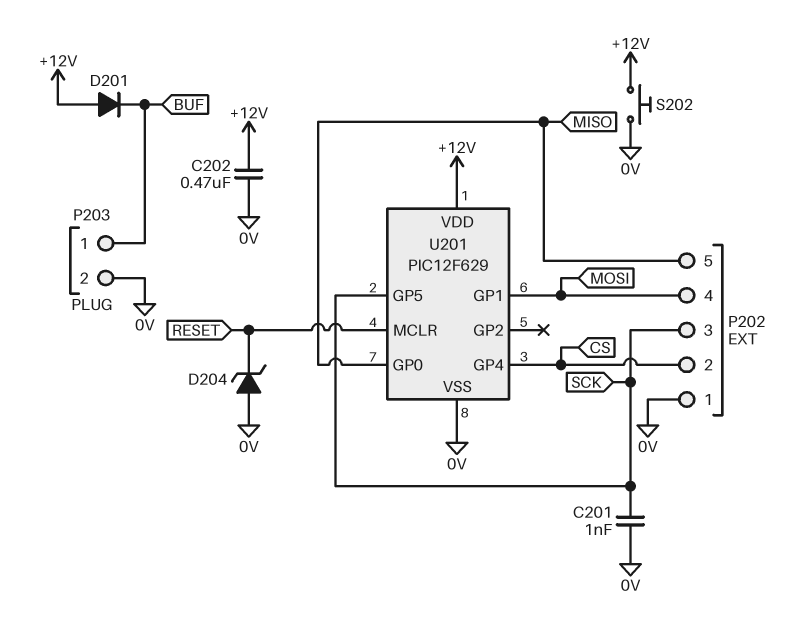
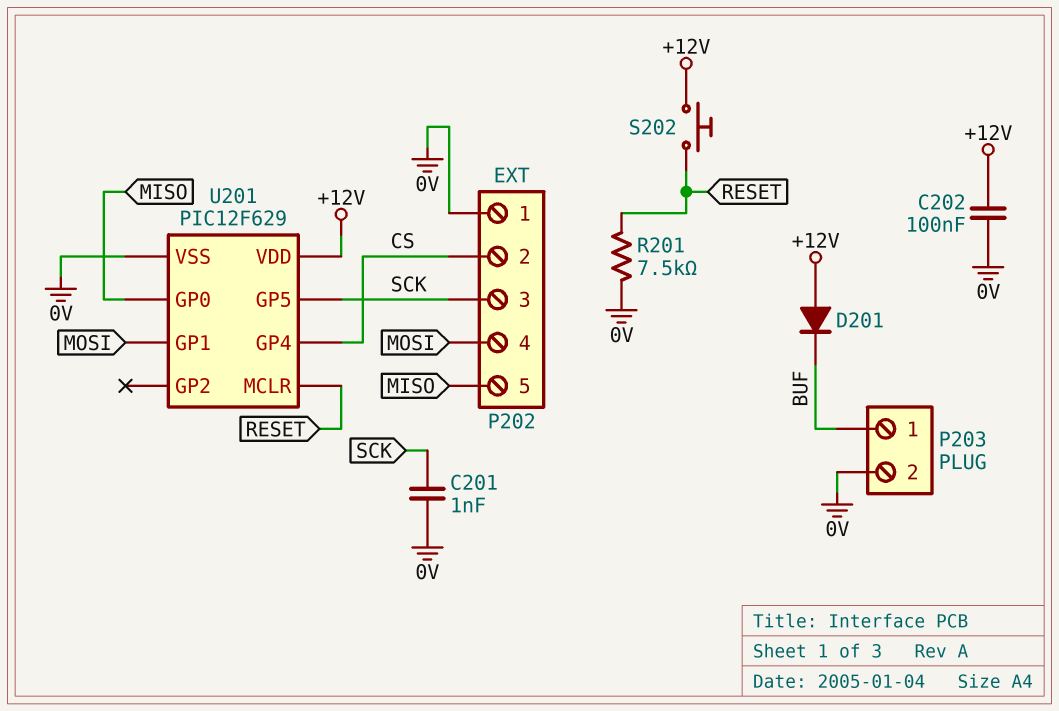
C202: 470nF (+12V, 0V) -> 100nF (+12V, 0V)
D204: zener (A 0V, K RESET) -> none
R201: none -> 7.5k (0V, RESET)
S202: button (+12V, 0V) -> button (+12V, RESET)

